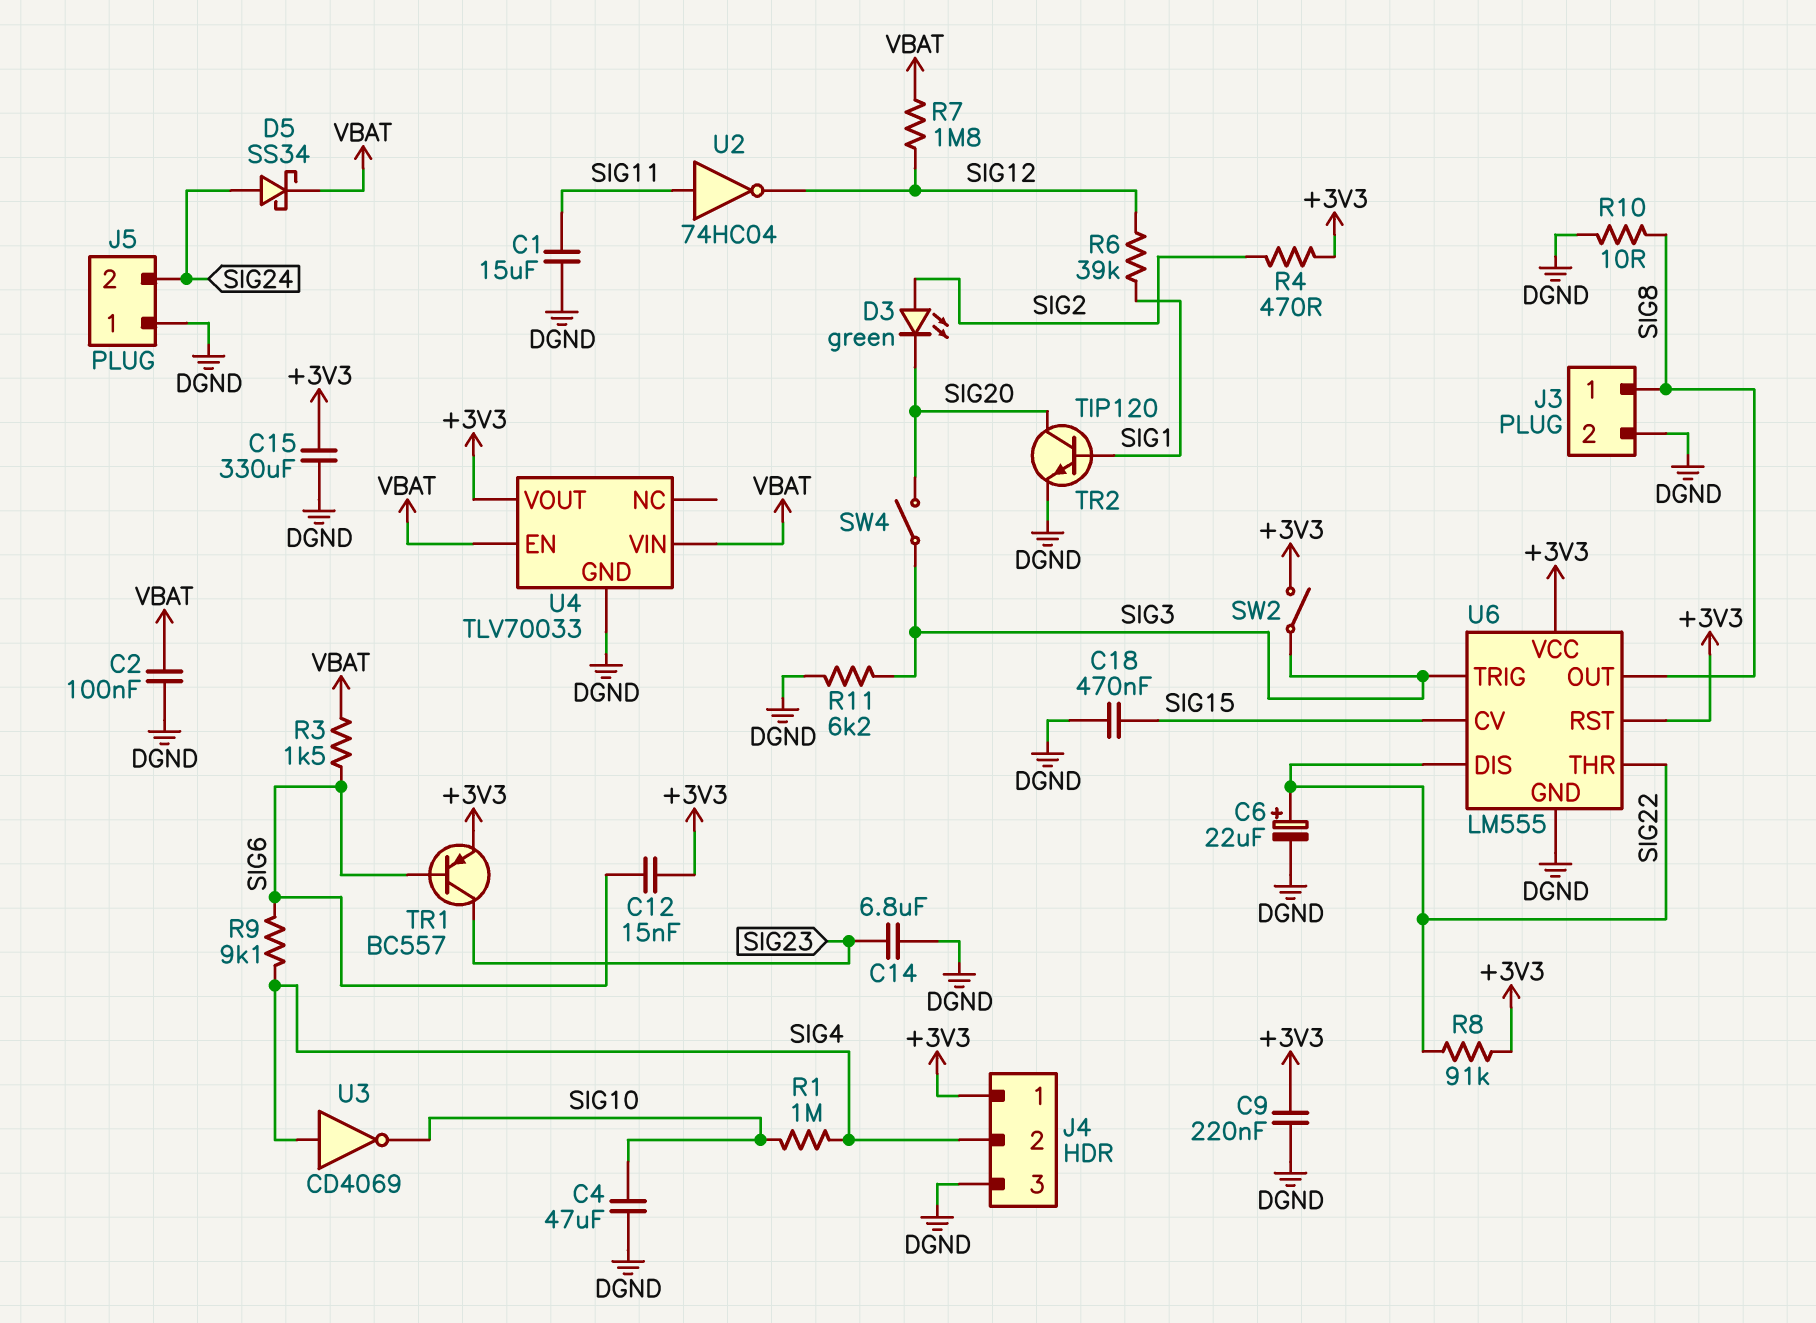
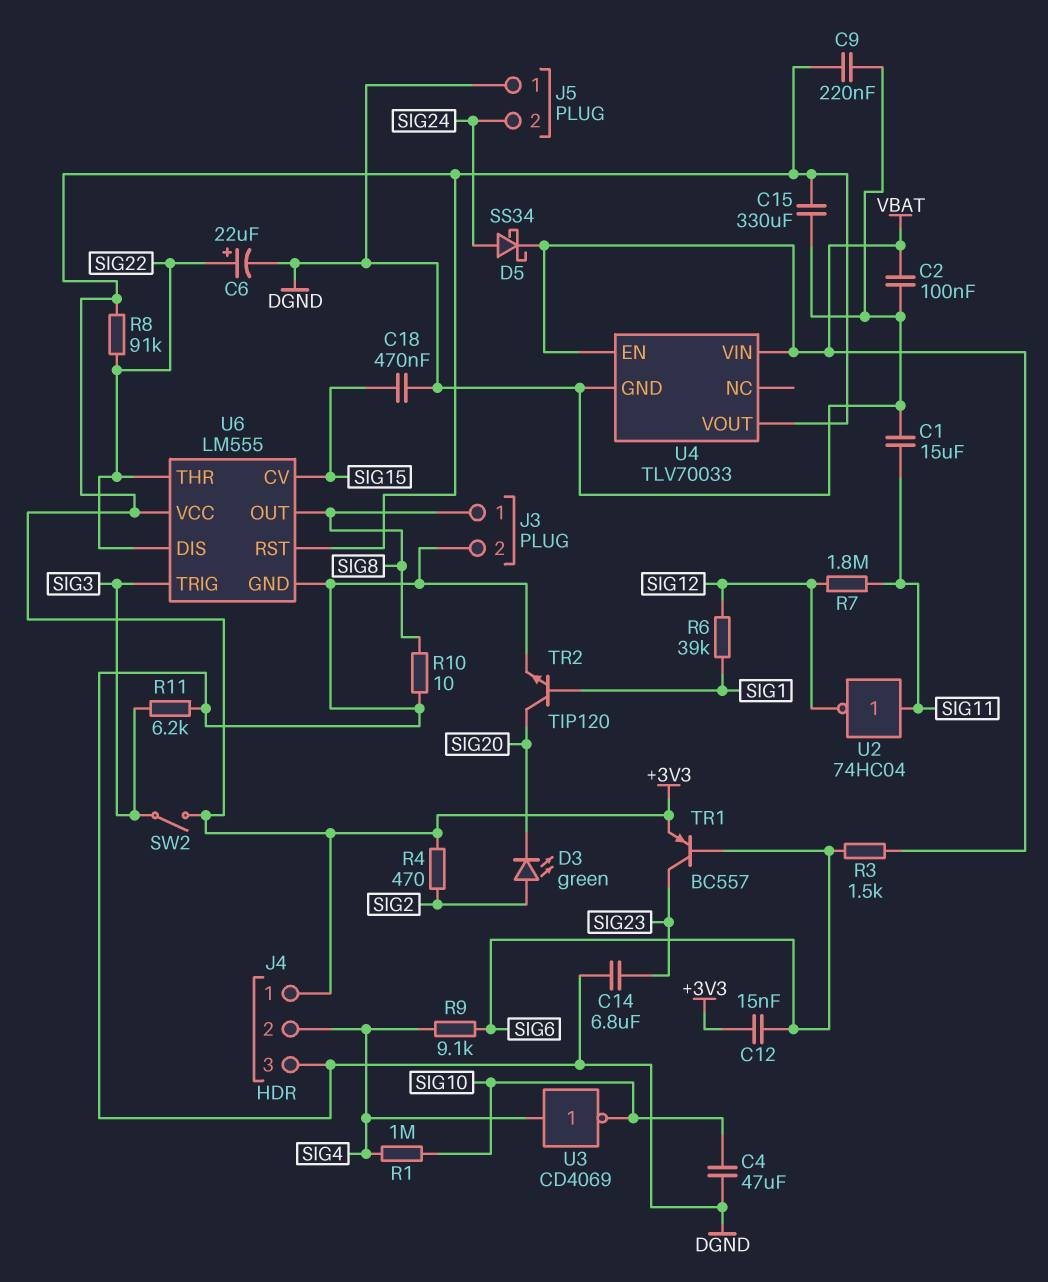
R7: 1.8M (SIG12, VBAT) -> 1.8M (SIG11, SIG12)
SW4: switch (SIG3, SIG20) -> none

